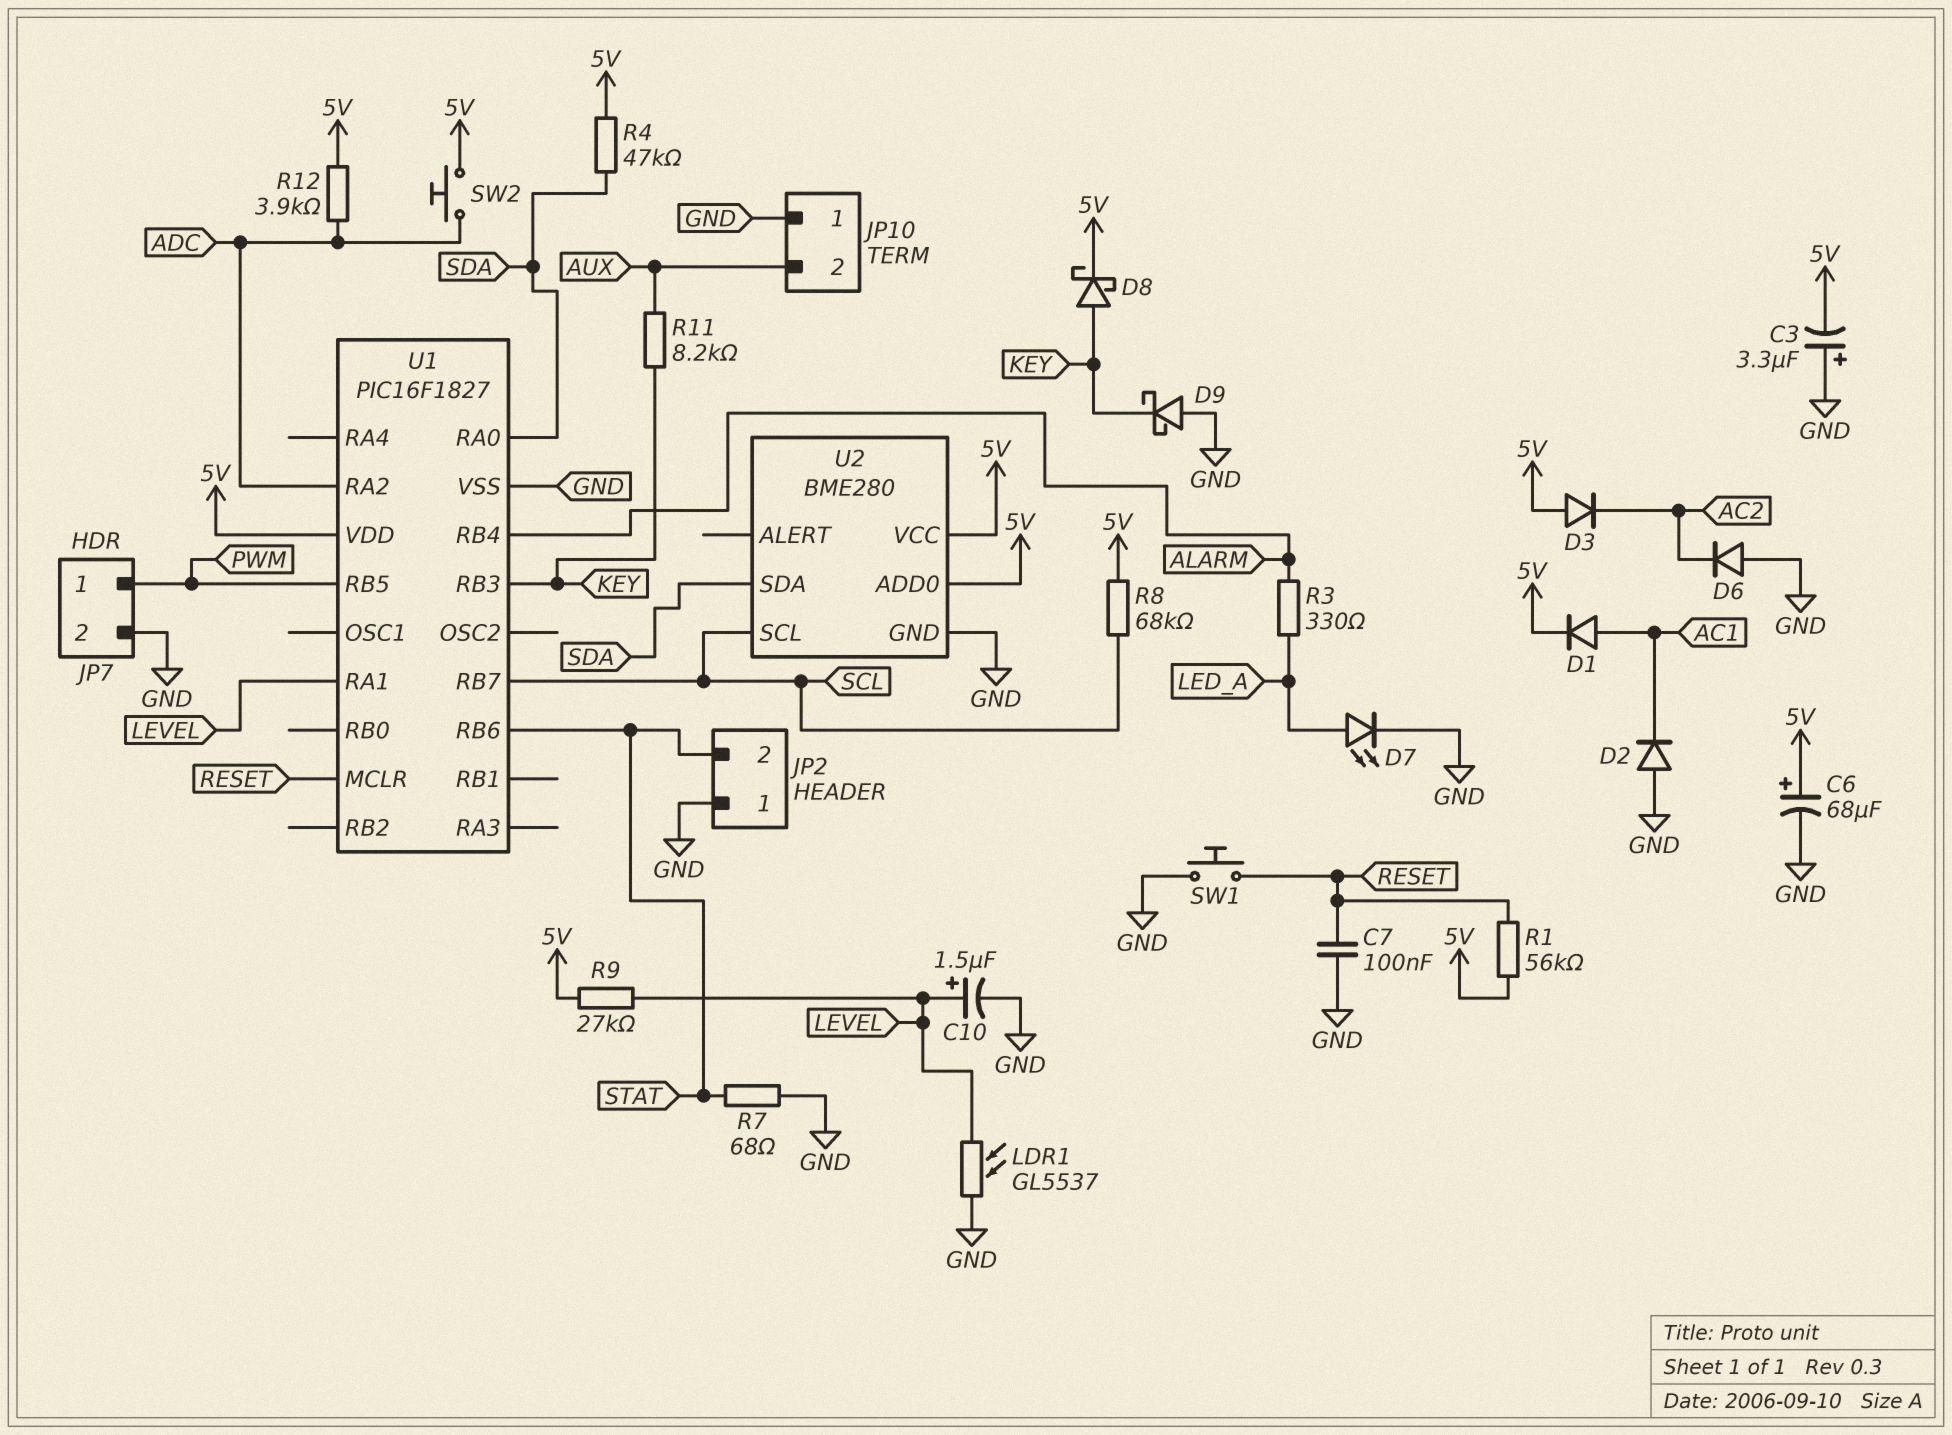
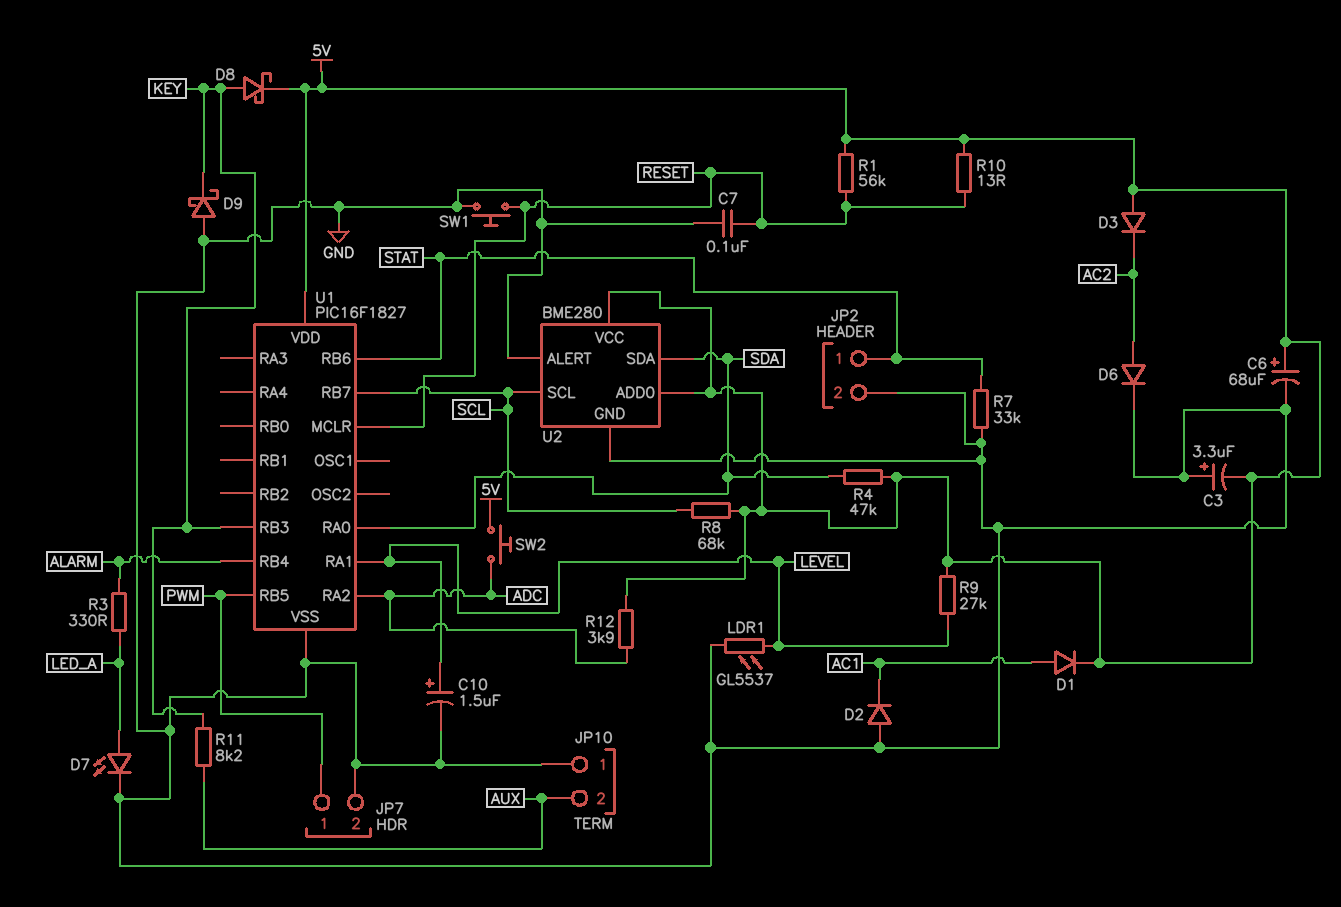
D6: diode (A GND, K AC2) -> diode (A AC2, K GND)
JP2 pin 1: GND -> STAT
JP2 pin 2: STAT -> GND
R7: 68 (GND, STAT) -> 33k (GND, STAT)
R10: none -> 13 (5V, RESET)
U2 pin ALERT: none -> GND

